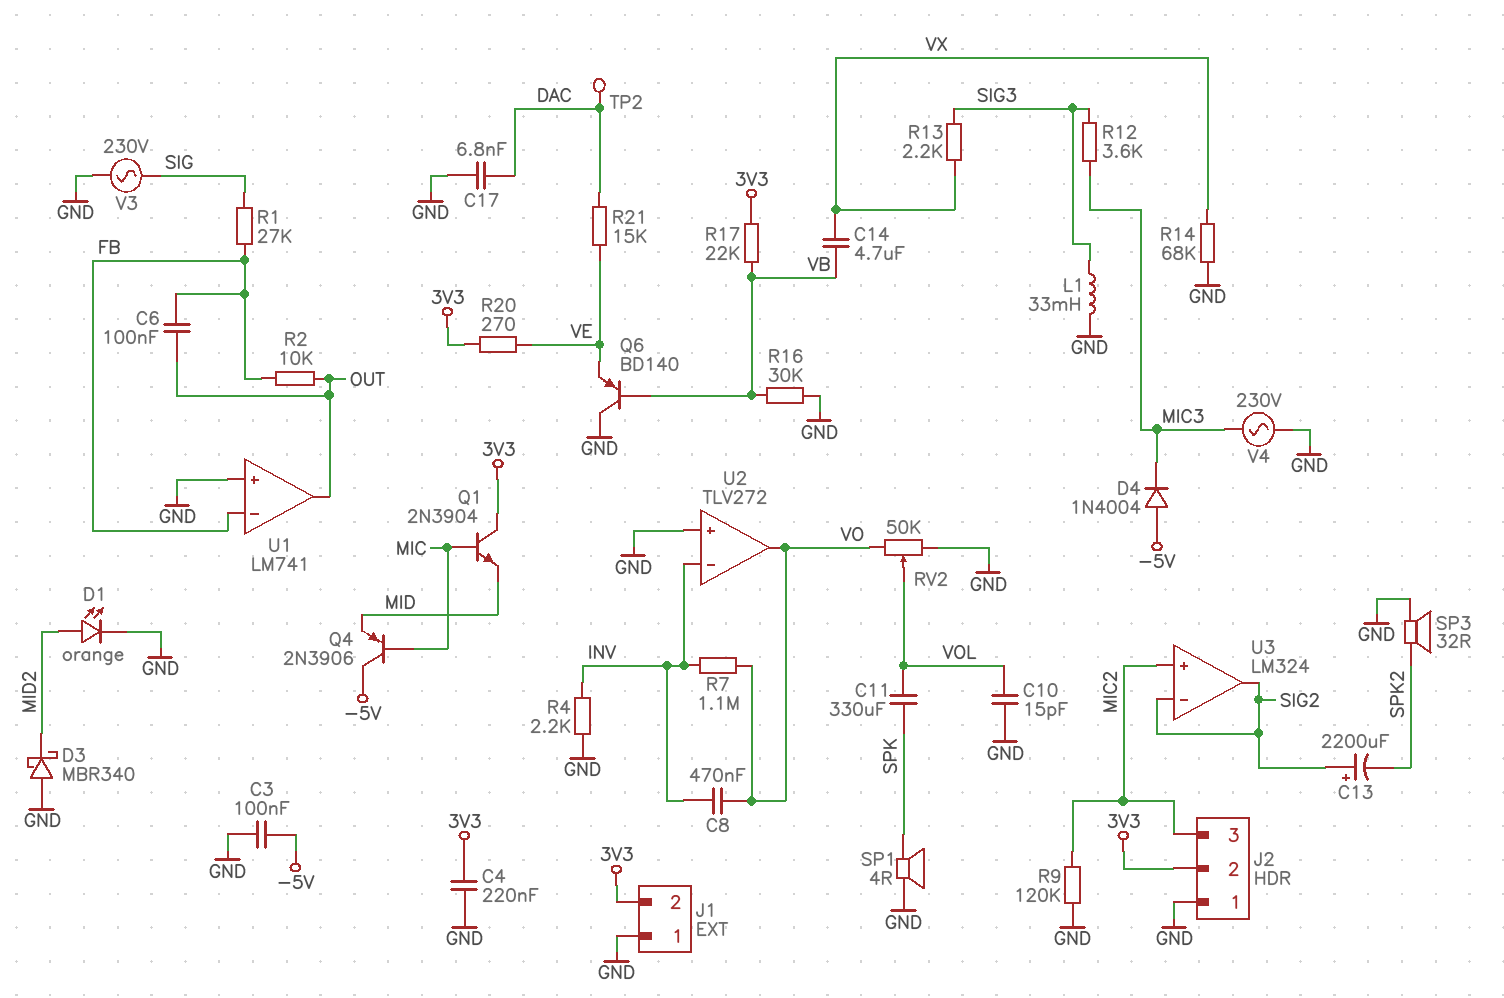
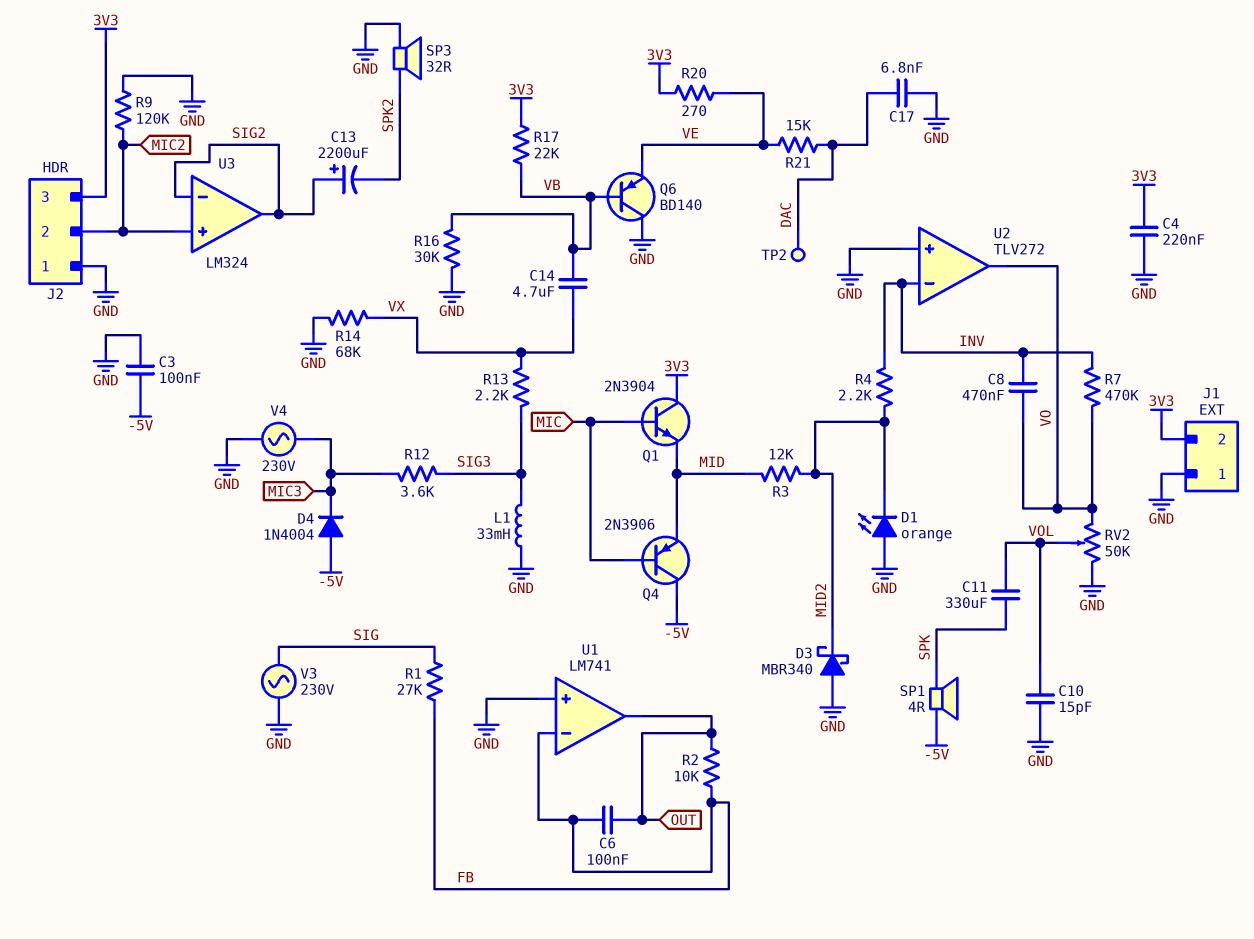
D1: LED orange (A MID2, K GND) -> LED orange (A GND, K MID2)
J2 pin 2: 3V3 -> MIC2
J2 pin 3: MIC2 -> 3V3
R3: none -> 12k (MID, MID2)
R4: 2.2k (GND, INV) -> 2.2k (INV, MID2)
R7: 1.1M (INV, VO) -> 470k (INV, VO)
SP1: speaker 4R (GND, SPK) -> speaker 4R (-5V, SPK)

